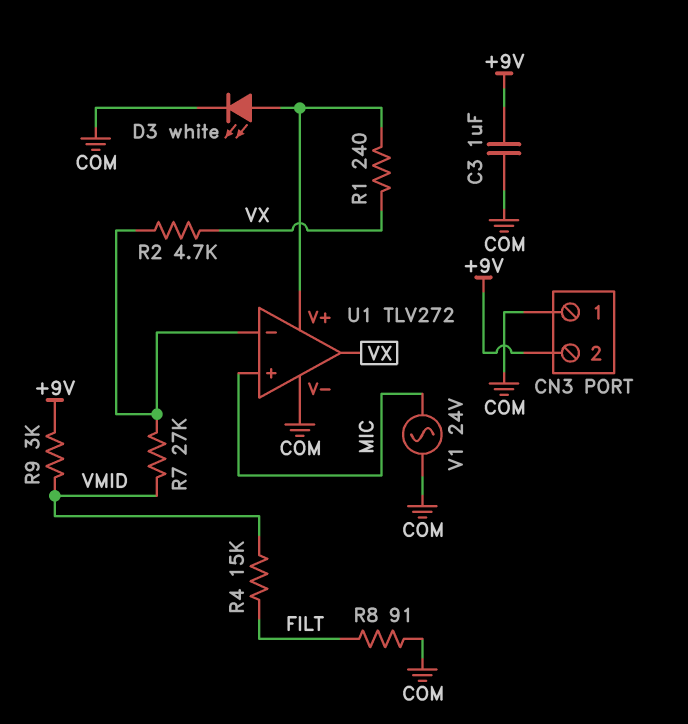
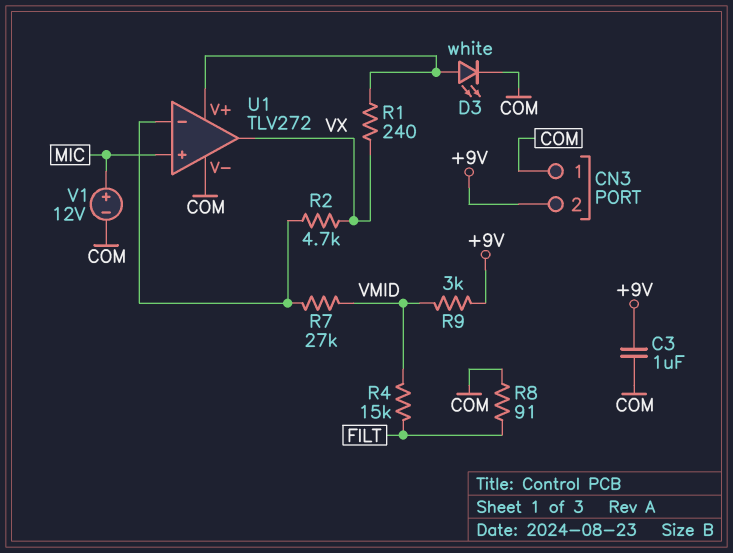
V1: AC 24V (COM, MIC) -> 12V (plus MIC, minus COM)

